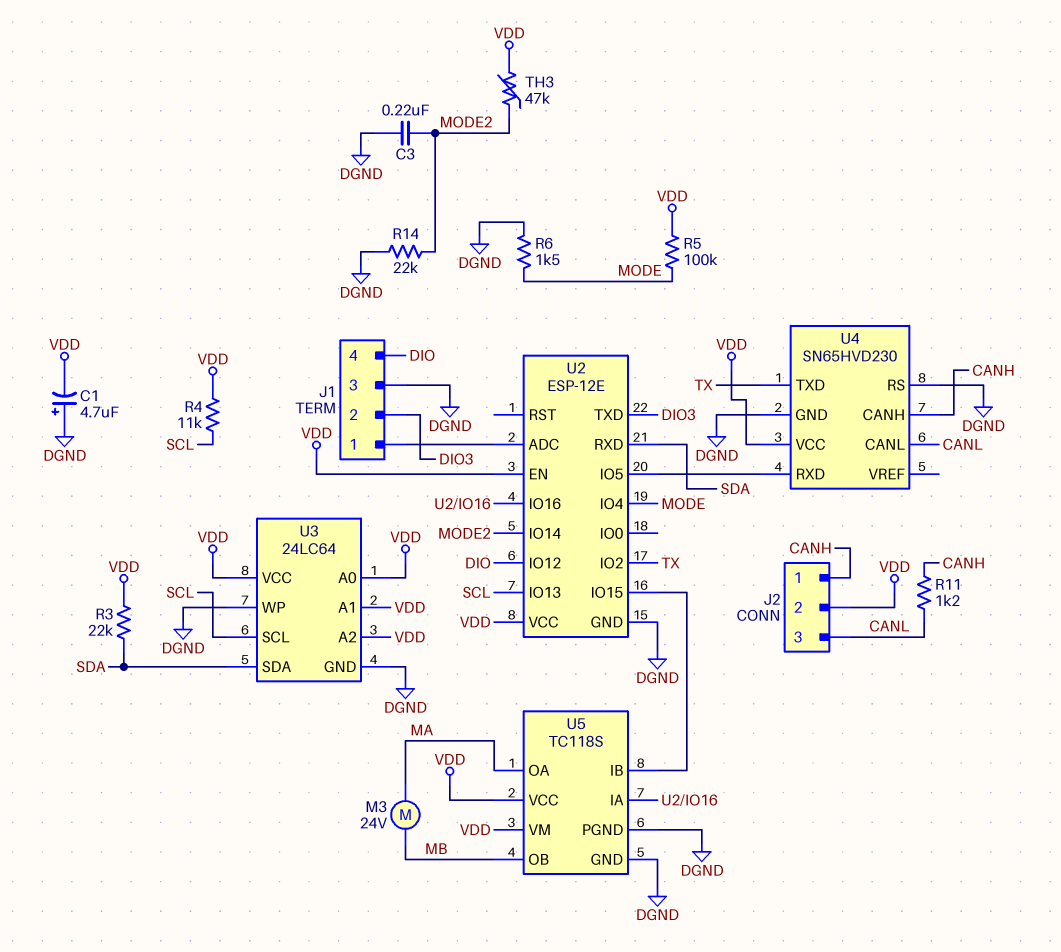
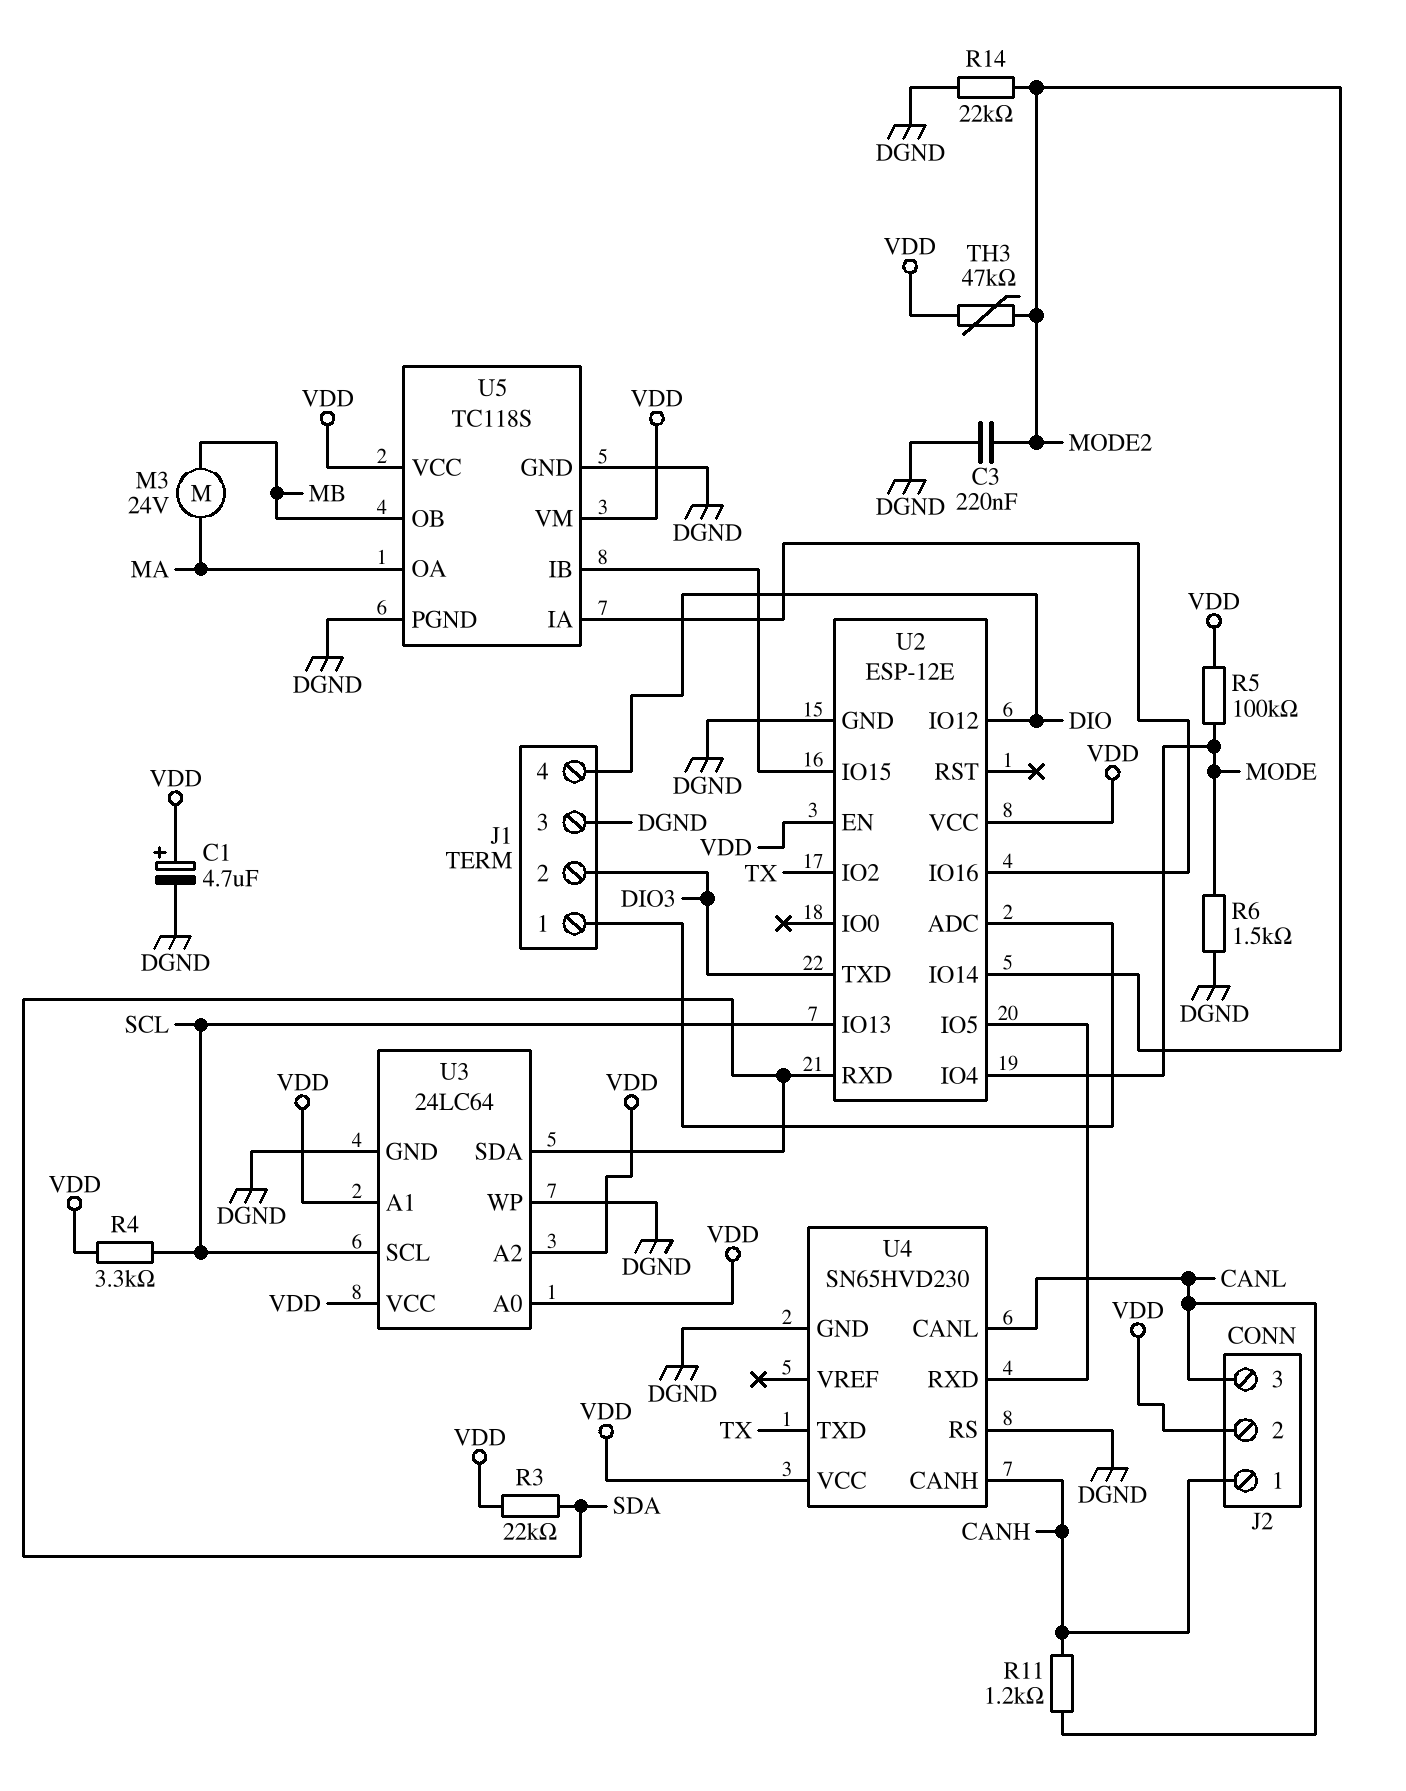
C1: 4.7uF (plus DGND, minus VDD) -> 4.7uF (plus VDD, minus DGND)
R4: 11k (SCL, VDD) -> 3.3k (SCL, VDD)

